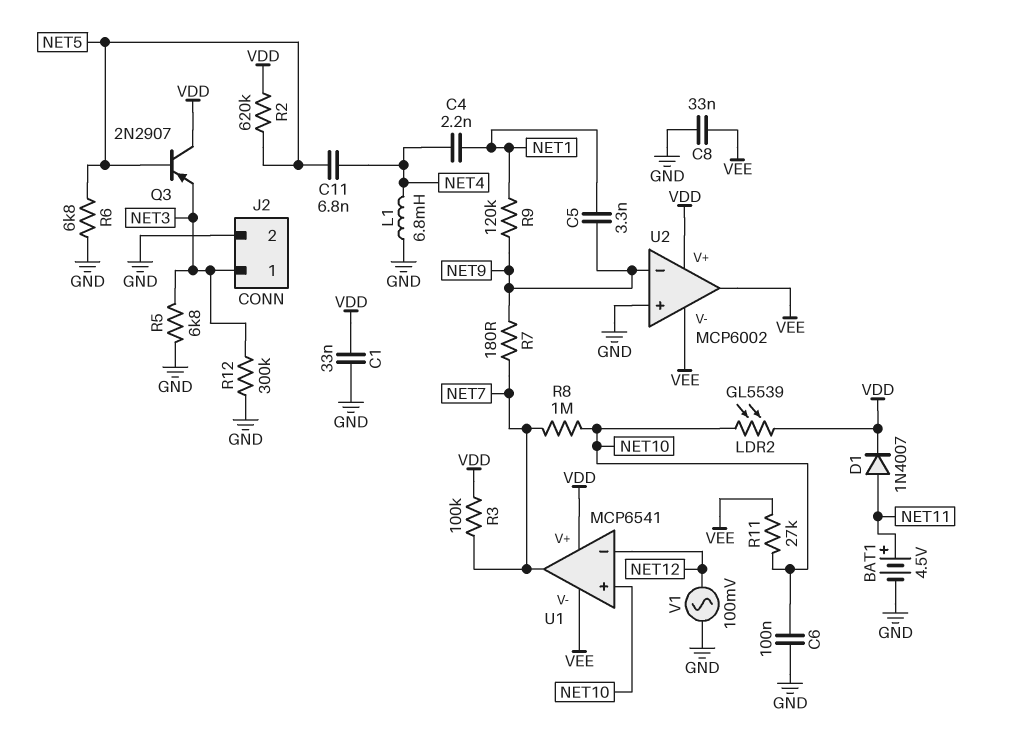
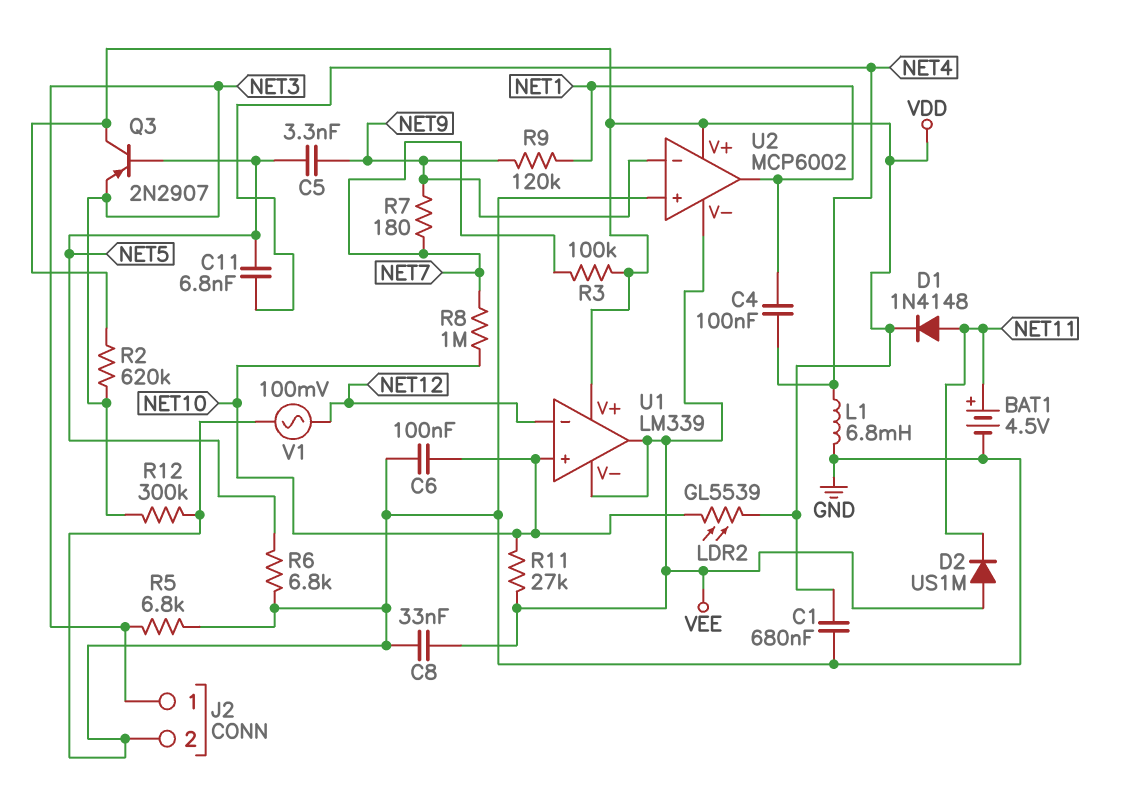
C1: 33nF (GND, VDD) -> 680nF (GND, VDD)
C4: 2.2nF (NET1, NET4) -> 100nF (NET1, NET4)
C5: 3.3nF (NET1, NET9) -> 3.3nF (NET5, NET9)
D1: diode 1N4007 (A NET11, K VDD) -> diode 1N4148 (A NET11, K VDD)
D2: none -> diode US1M (A VEE, K NET11)
R2: 620k (NET5, VDD) -> 620k (NET3, VDD)
U1: MCP6541 -> LM339
U1 pin out: NET7 -> VEE
U2 pin out: VEE -> NET1

